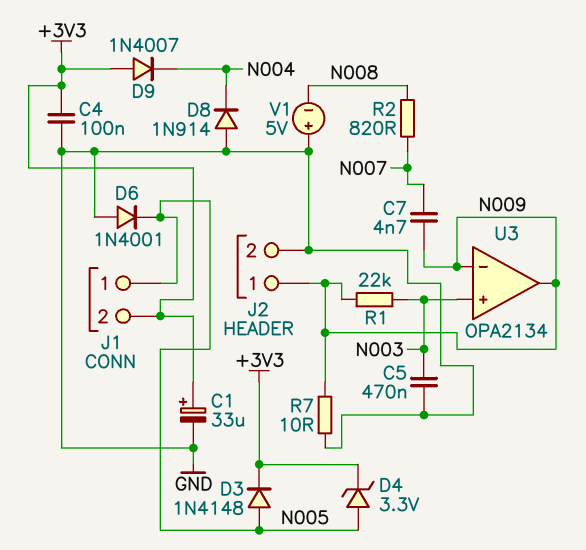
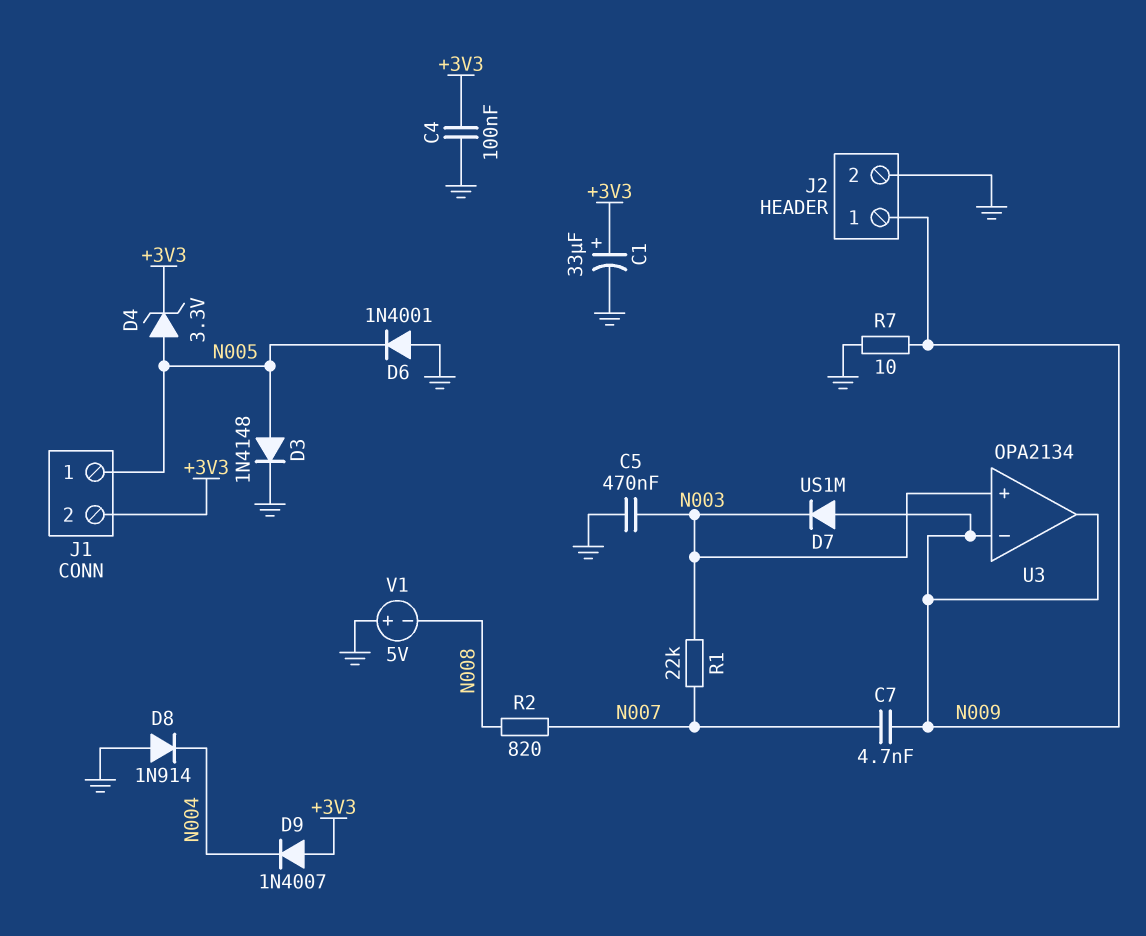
D3: diode 1N4148 (A N005, K +3V3) -> diode 1N4148 (A N005, K GND)
D7: none -> diode US1M (A N009, K N003)
R1: 22k (N003, N009) -> 22k (N003, N007)

